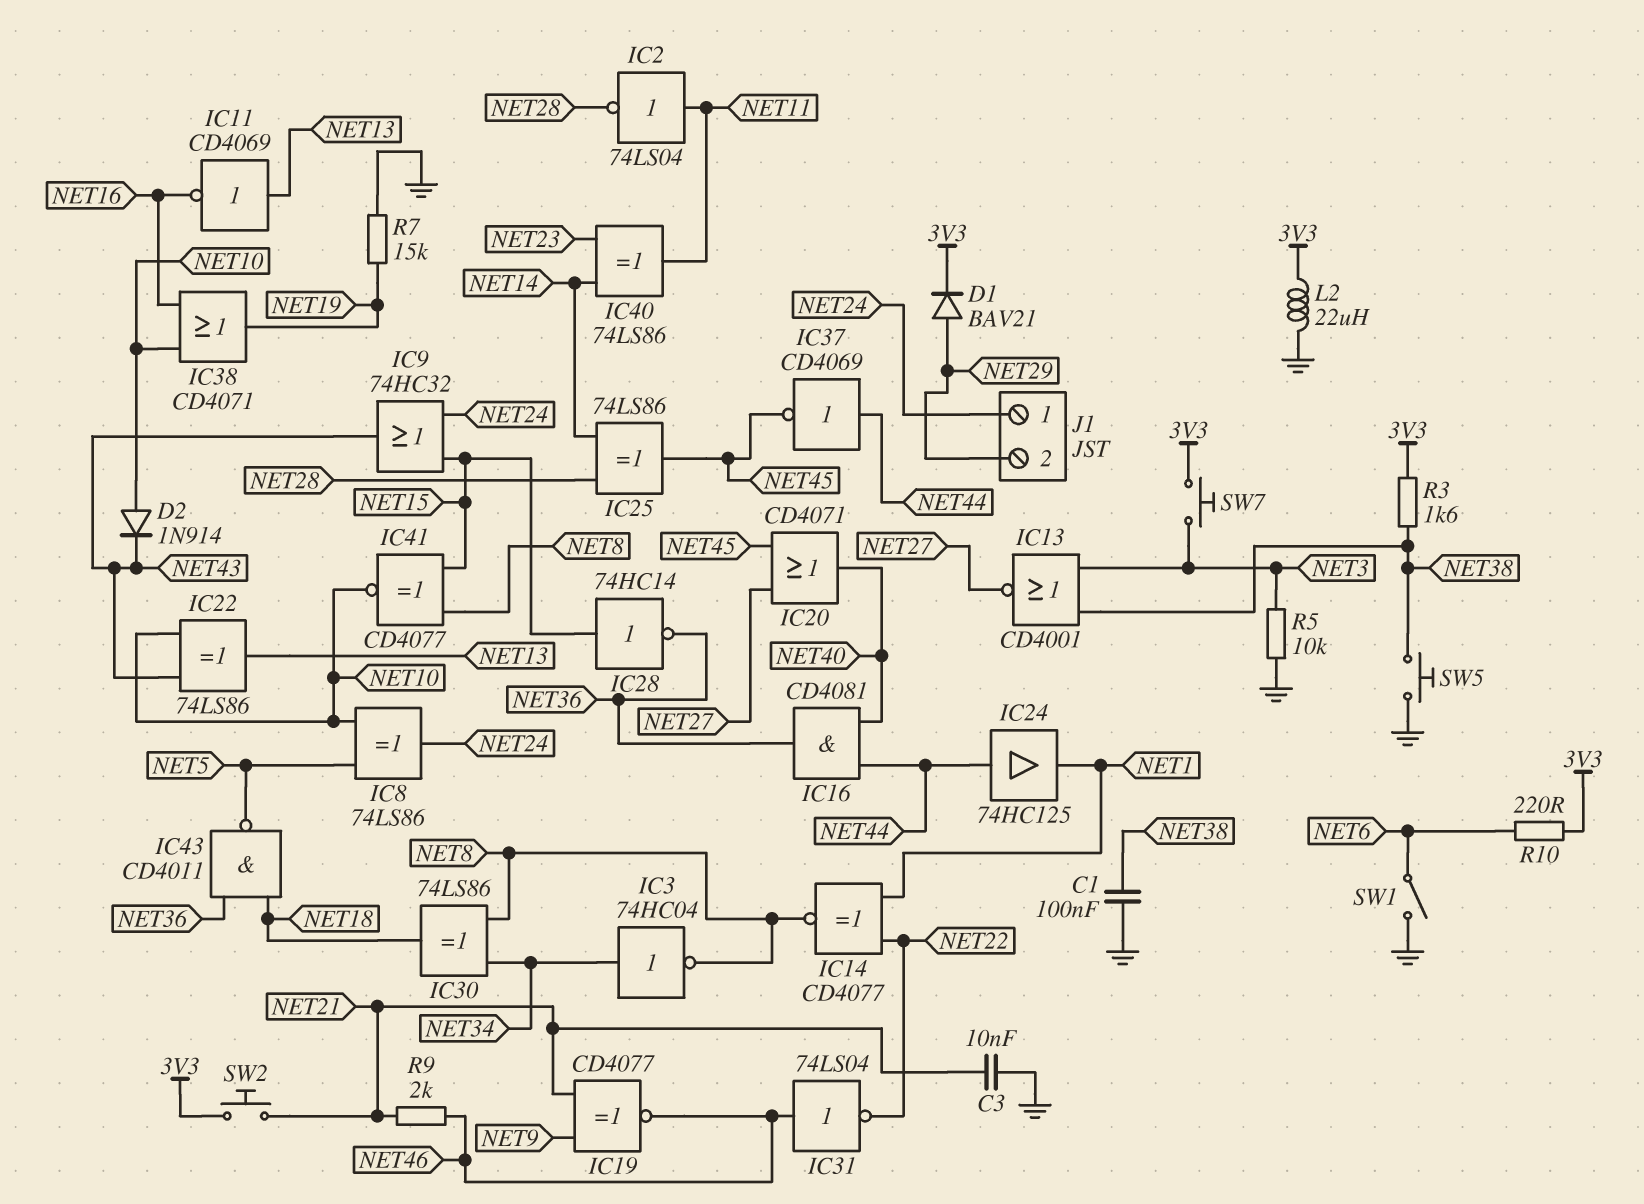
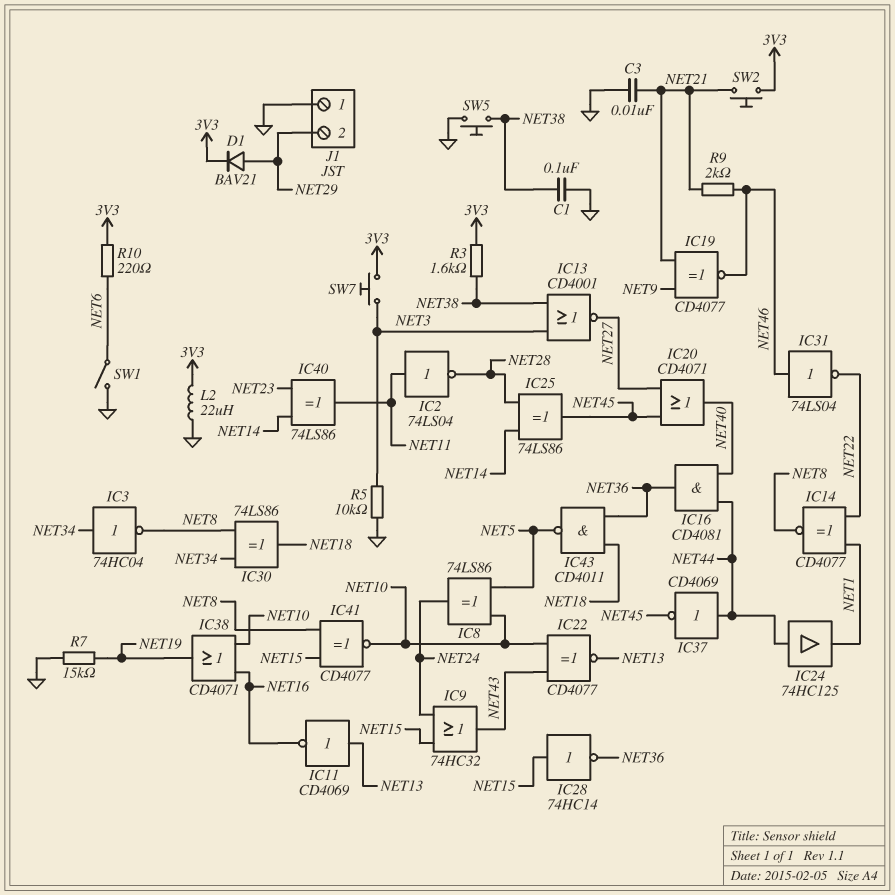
D2: diode 1N914 (A NET10, K NET43) -> none
IC22: XOR 74LS86 (in NET10, in NET43, out NET13) -> XNOR CD4077 (in NET10, in NET43, out NET13)
J1 pin 1: NET24 -> GND

